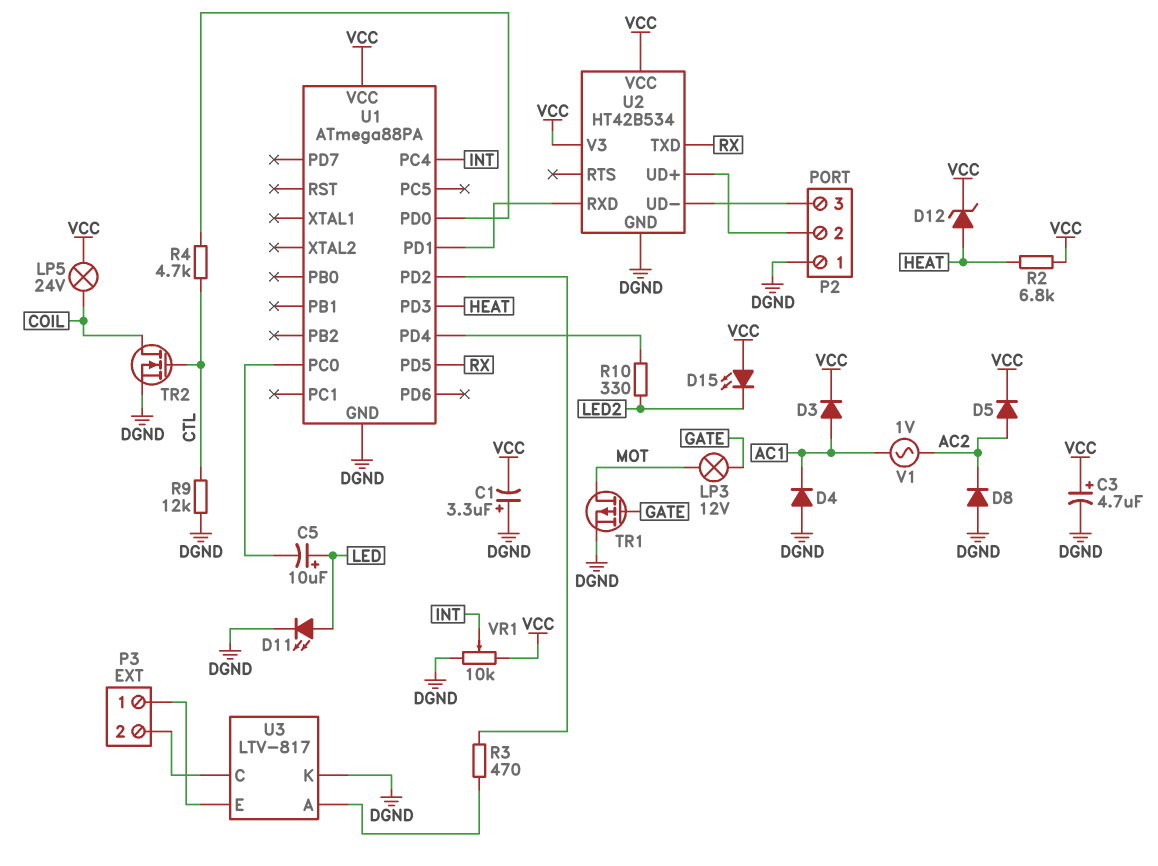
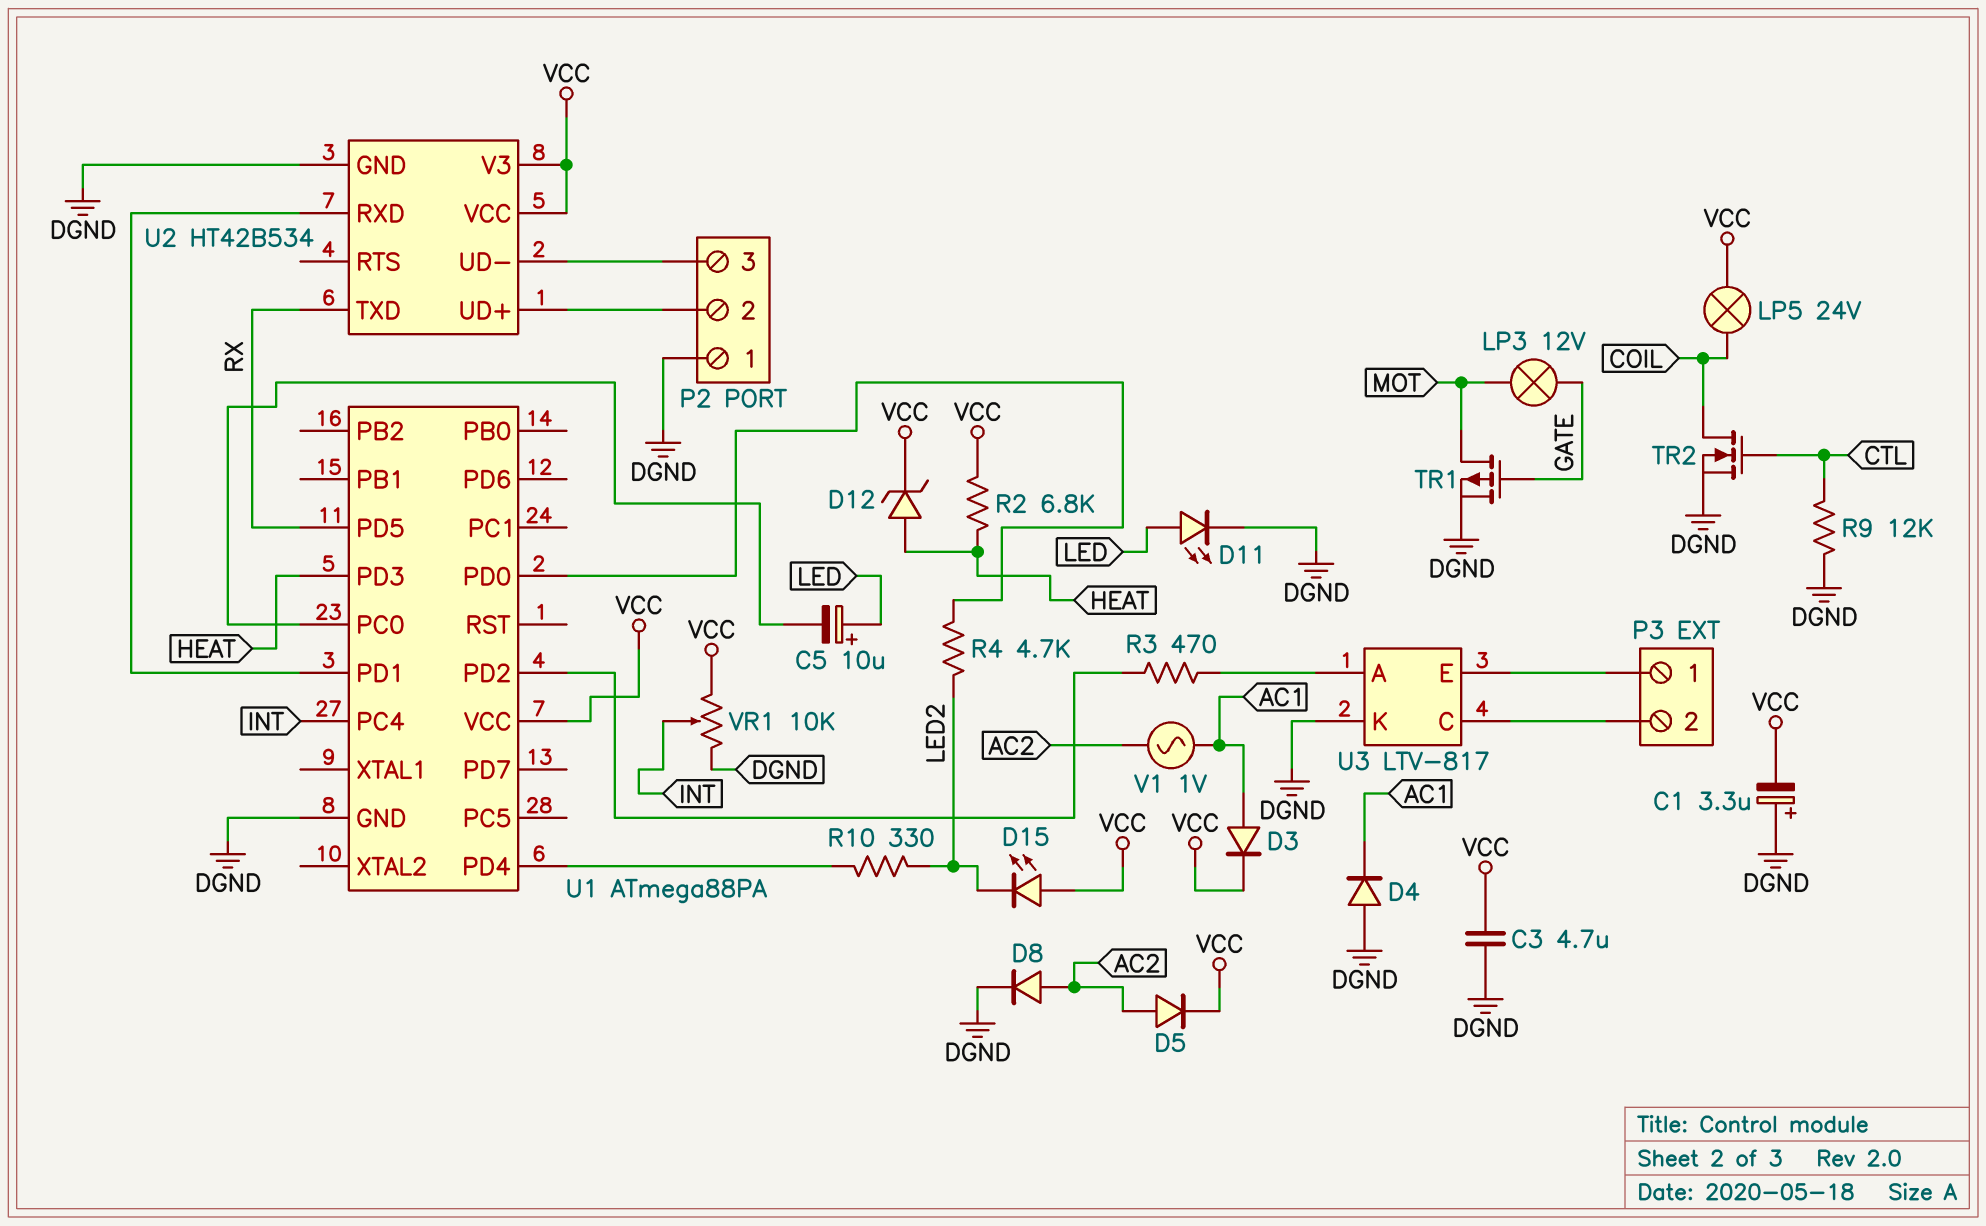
C3: 4.7uF (plus VCC, minus DGND) -> 4.7uF (DGND, VCC)
D8: diode (A DGND, K AC2) -> diode (A AC2, K DGND)
R4: 4.7k (CTL, U1/PD0) -> 4.7k (LED2, U1/PD0)

